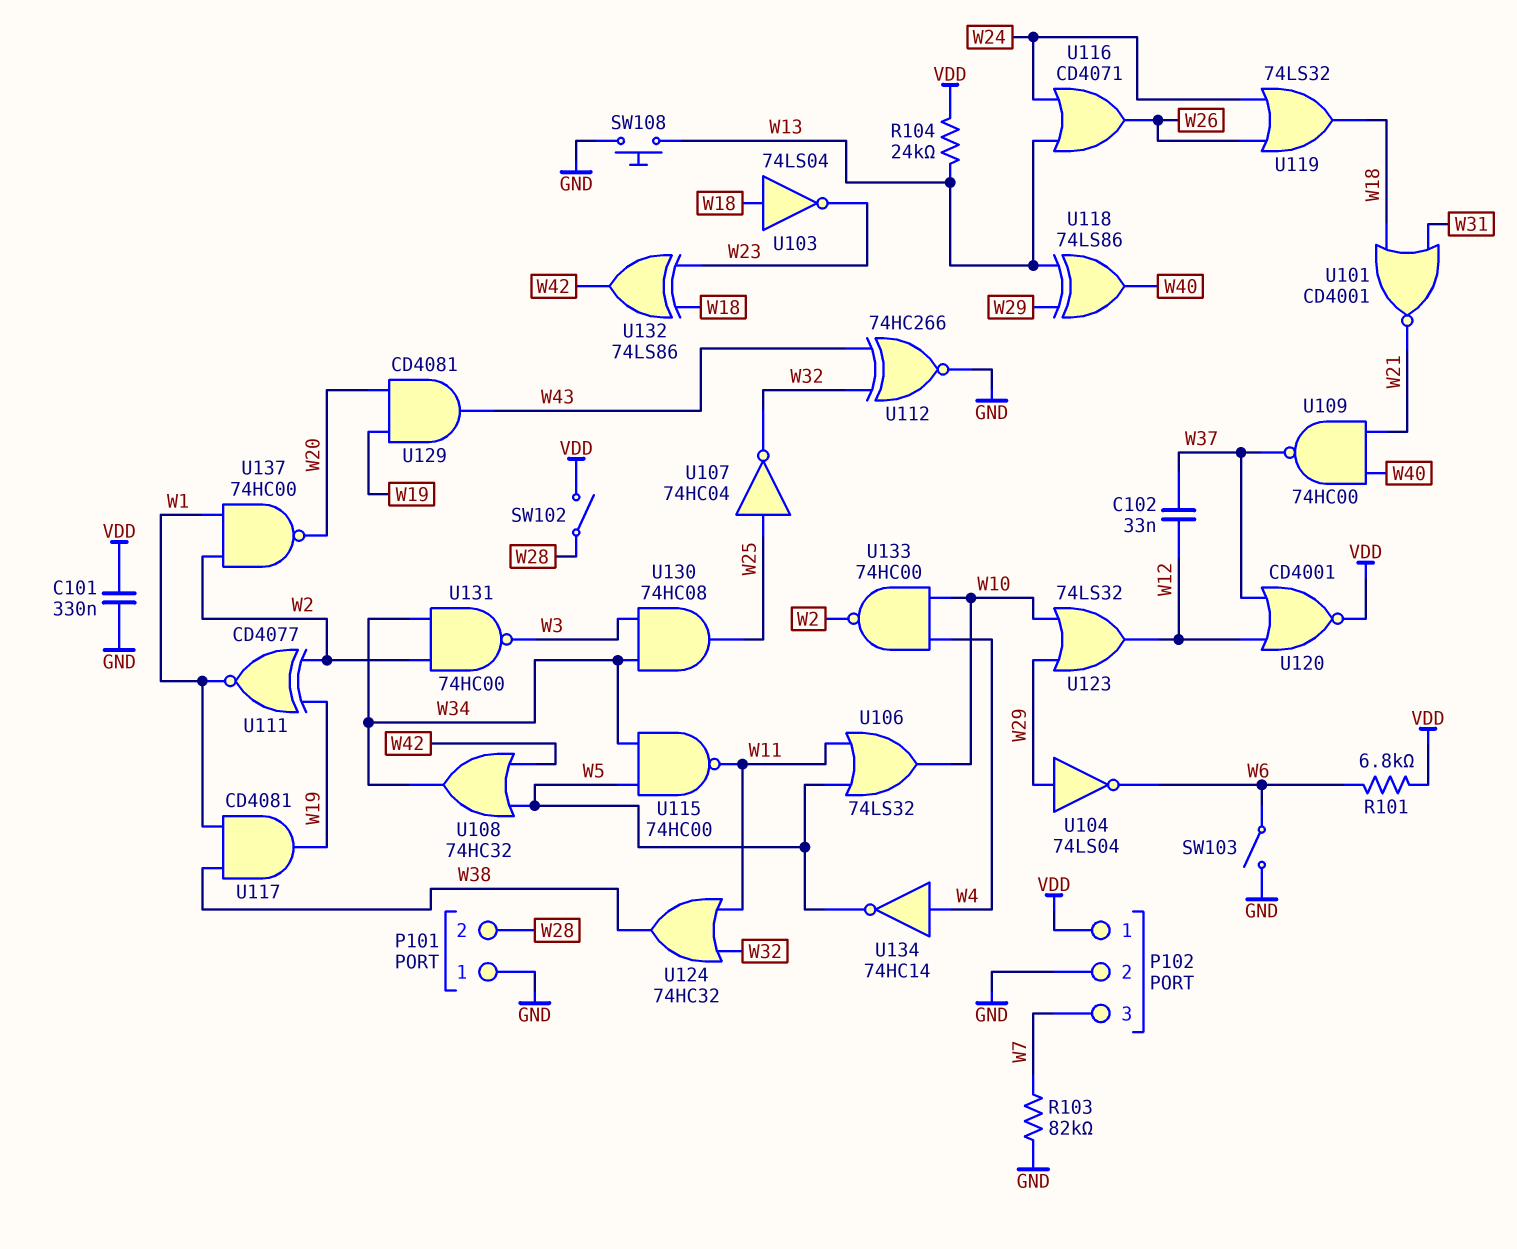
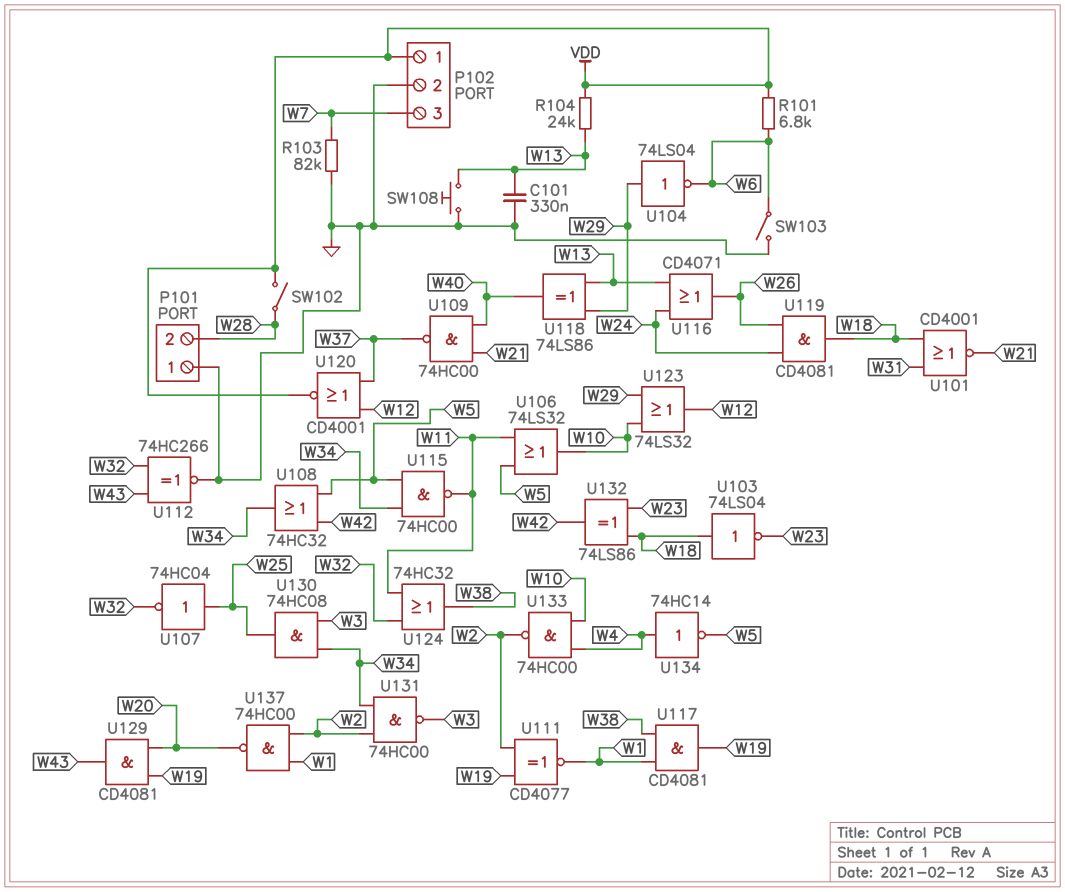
C101: 330nF (GND, VDD) -> 330nF (GND, W13)
C102: 33nF (W12, W37) -> none
U119: OR 74LS32 (in W24, in W26, out W18) -> AND CD4081 (in W24, in W26, out W18)

